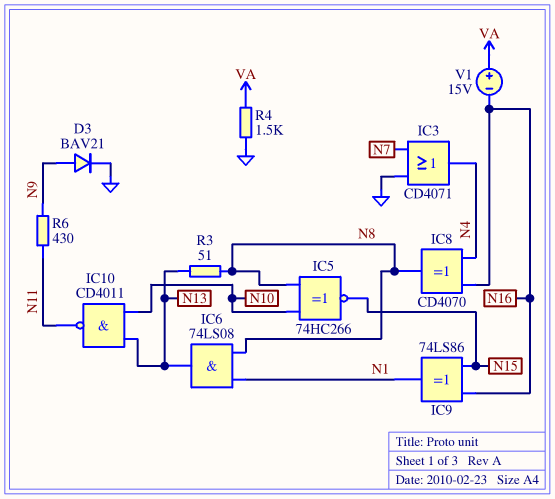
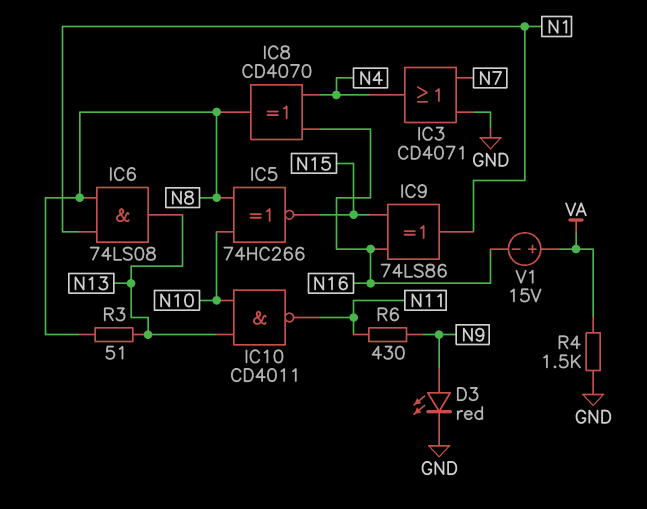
D3: diode BAV21 (A N9, K GND) -> LED red (A N9, K GND)

